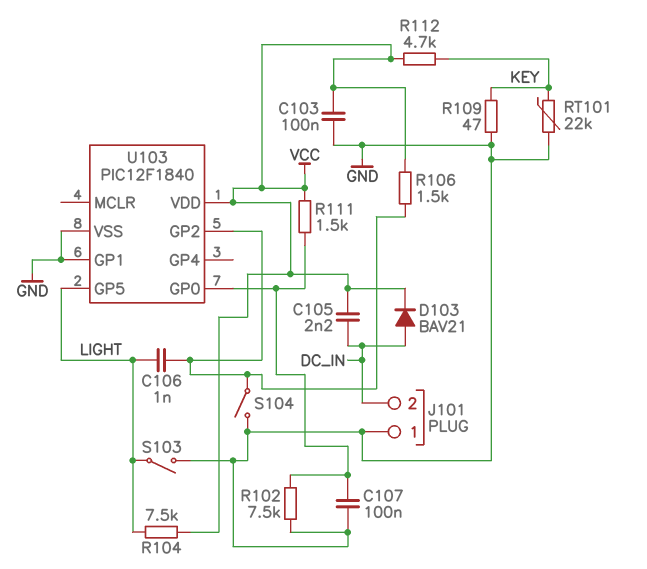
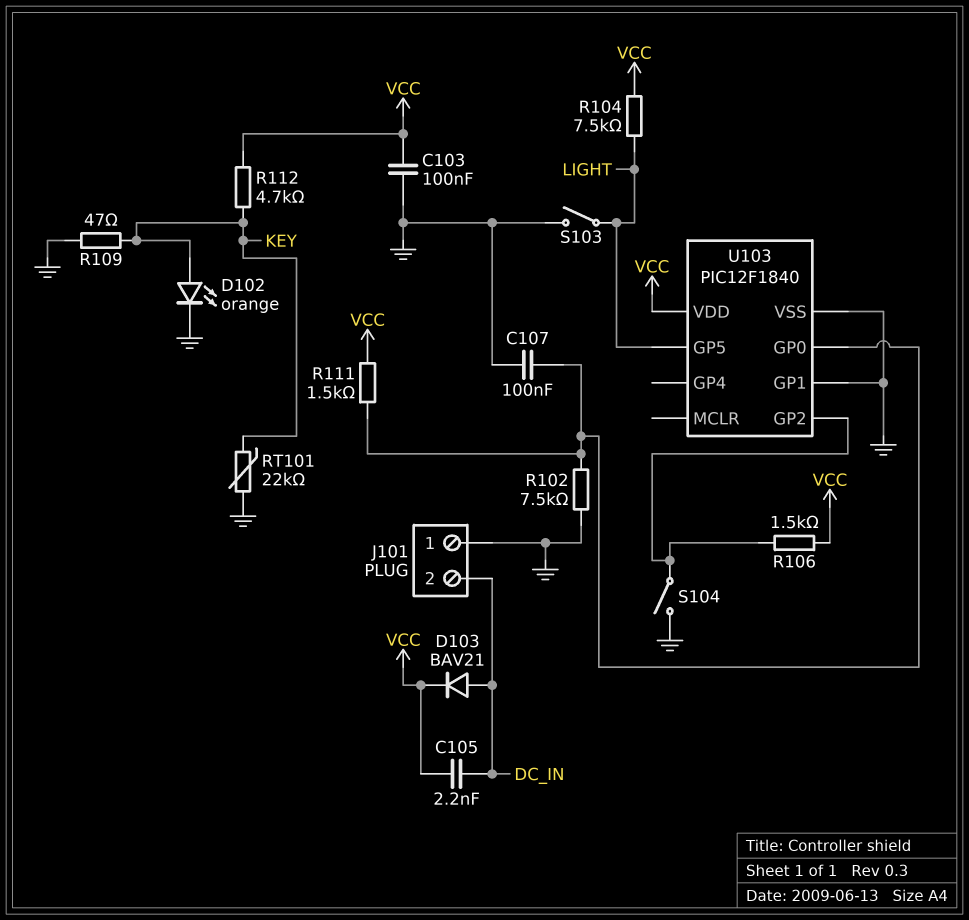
C106: 1nF (LIGHT, U103/GP2) -> none
D102: none -> LED orange (A KEY, K GND)

